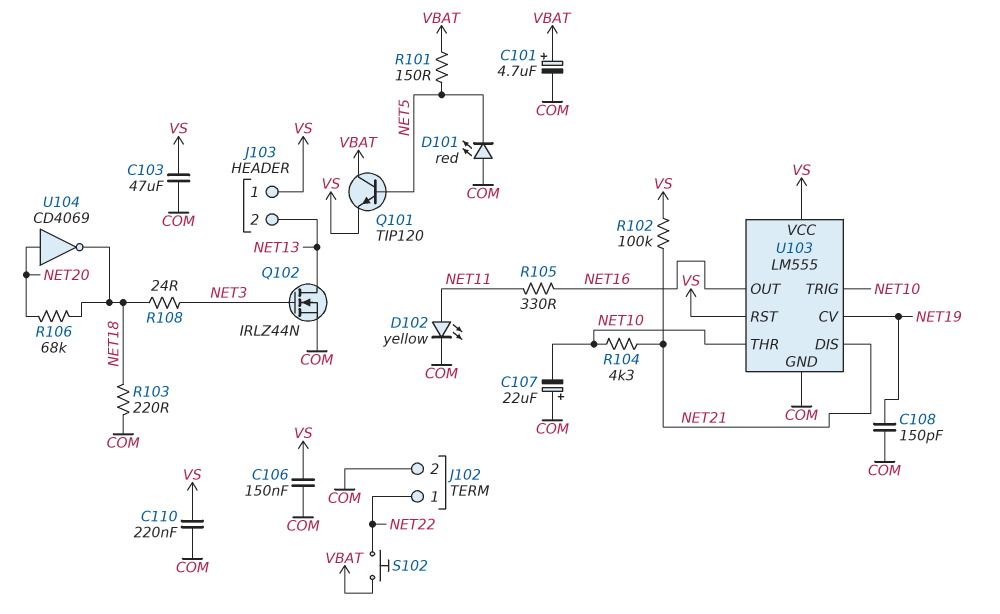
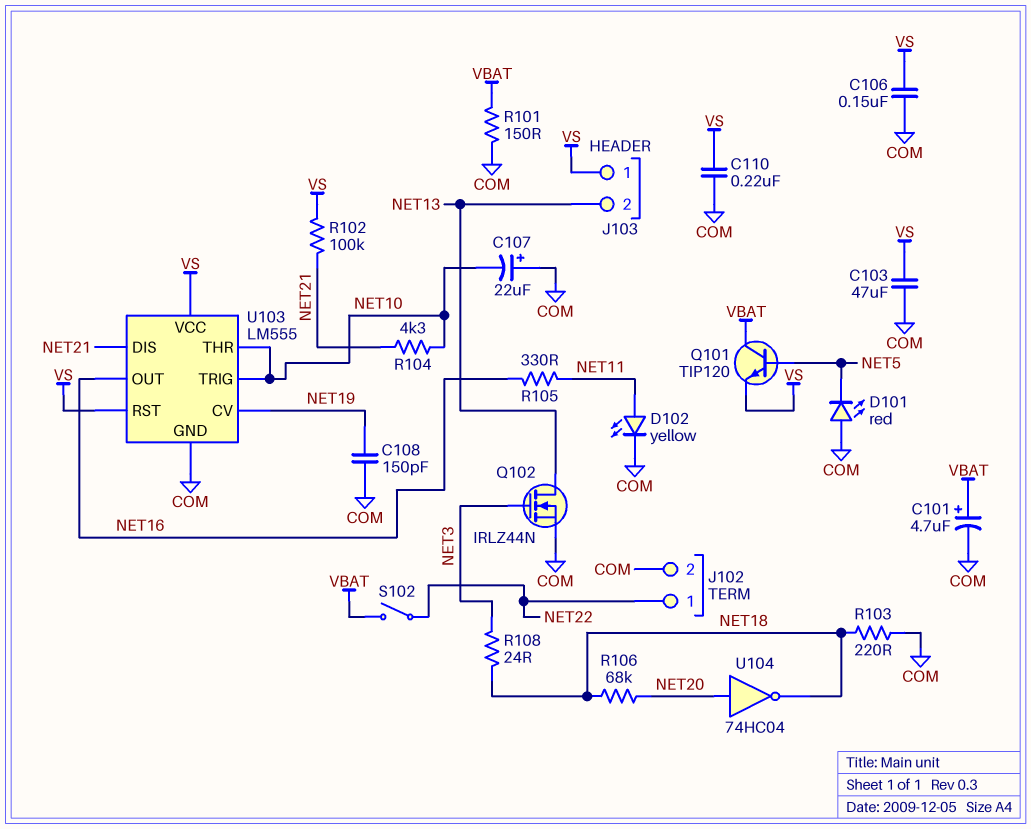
R101: 150 (NET5, VBAT) -> 150 (COM, VBAT)
S102: button (NET22, VBAT) -> switch (NET22, VBAT)
U104: NOT CD4069 (in NET20, out NET18) -> NOT 74HC04 (in NET20, out NET18)

